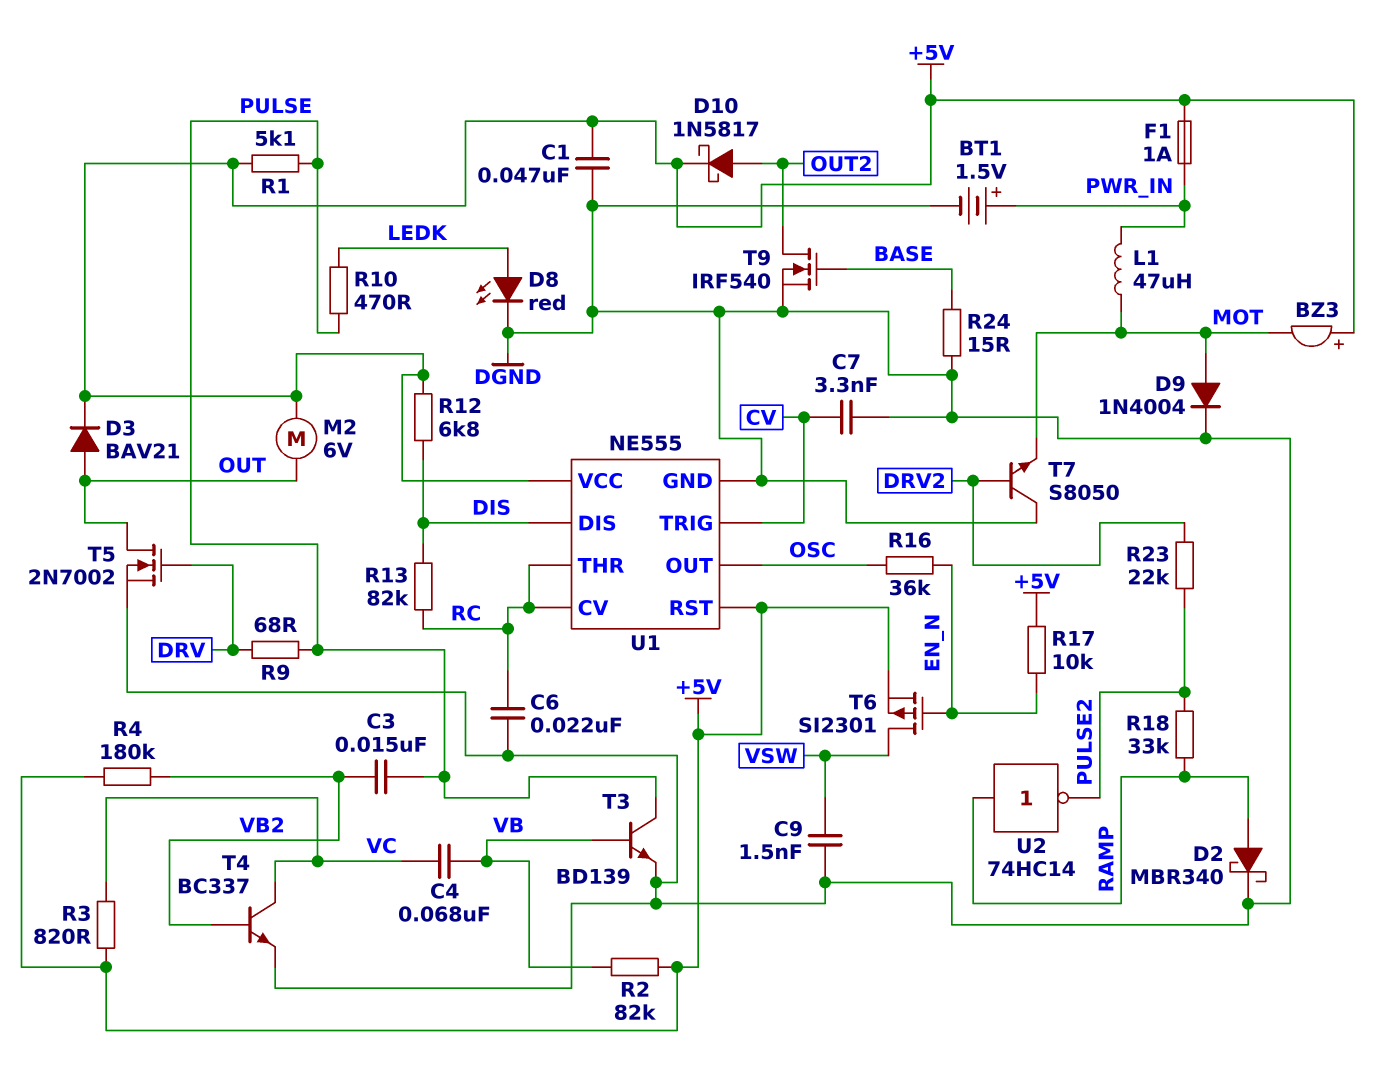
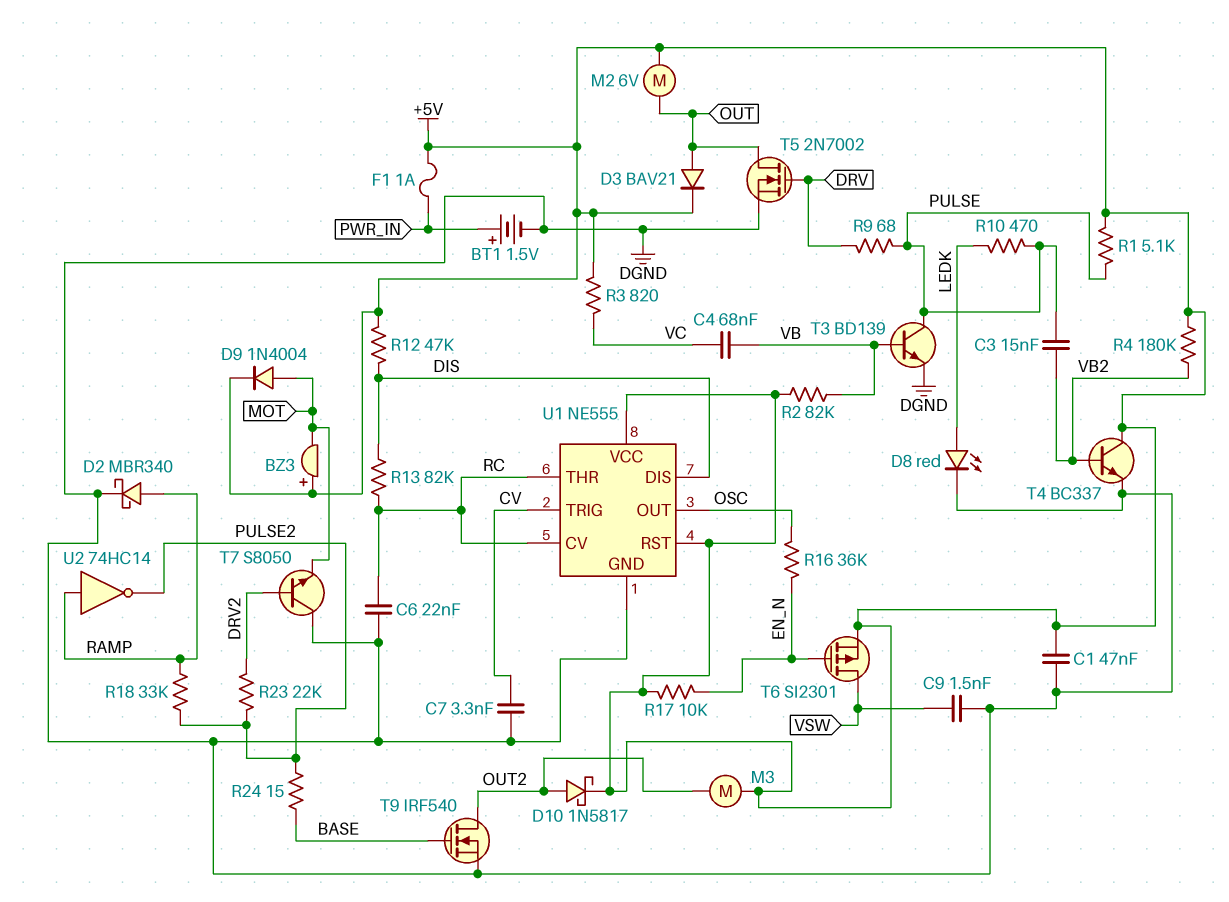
D9: diode 1N4004 (A MOT, K DGND) -> diode 1N4004 (A MOT, K +5V)
L1: 47uH (MOT, PWR_IN) -> none
M3: none -> motor (+5V, OUT2)
R12: 6.8k (+5V, DIS) -> 47k (+5V, DIS)
R24: 15 (BASE, DGND) -> 15 (BASE, PULSE2)
T4: NPN BC337 (B VB2, C VC, E DGND) -> NPN BC337 (B VB2, C +5V, E DGND)

